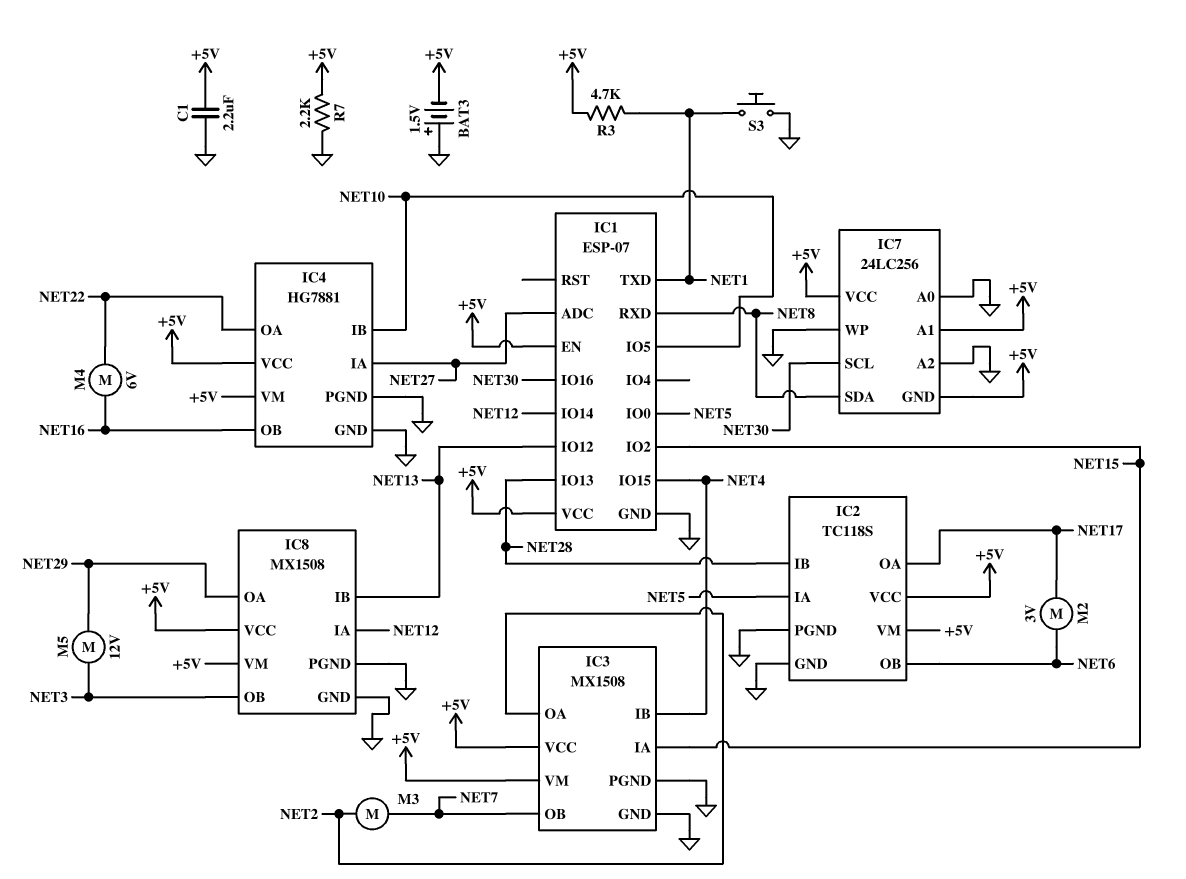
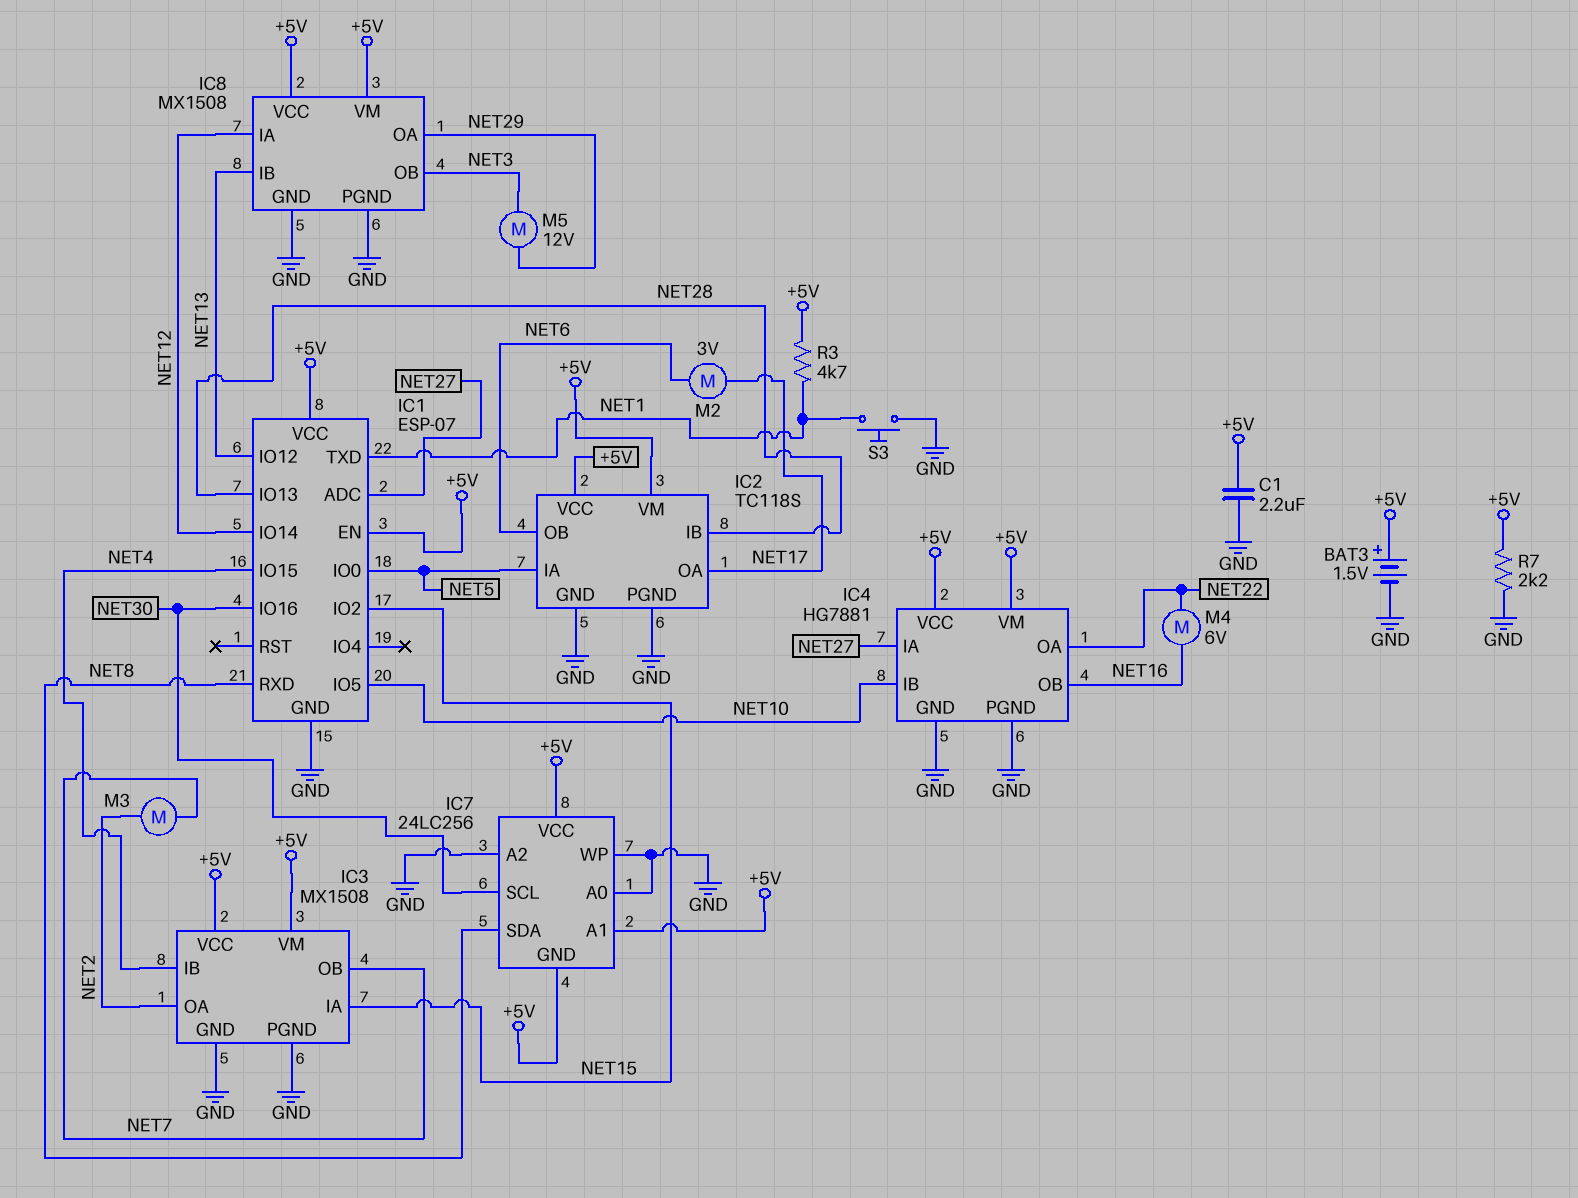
BAT3: 1.5V (plus GND, minus +5V) -> 1.5V (plus +5V, minus GND)

